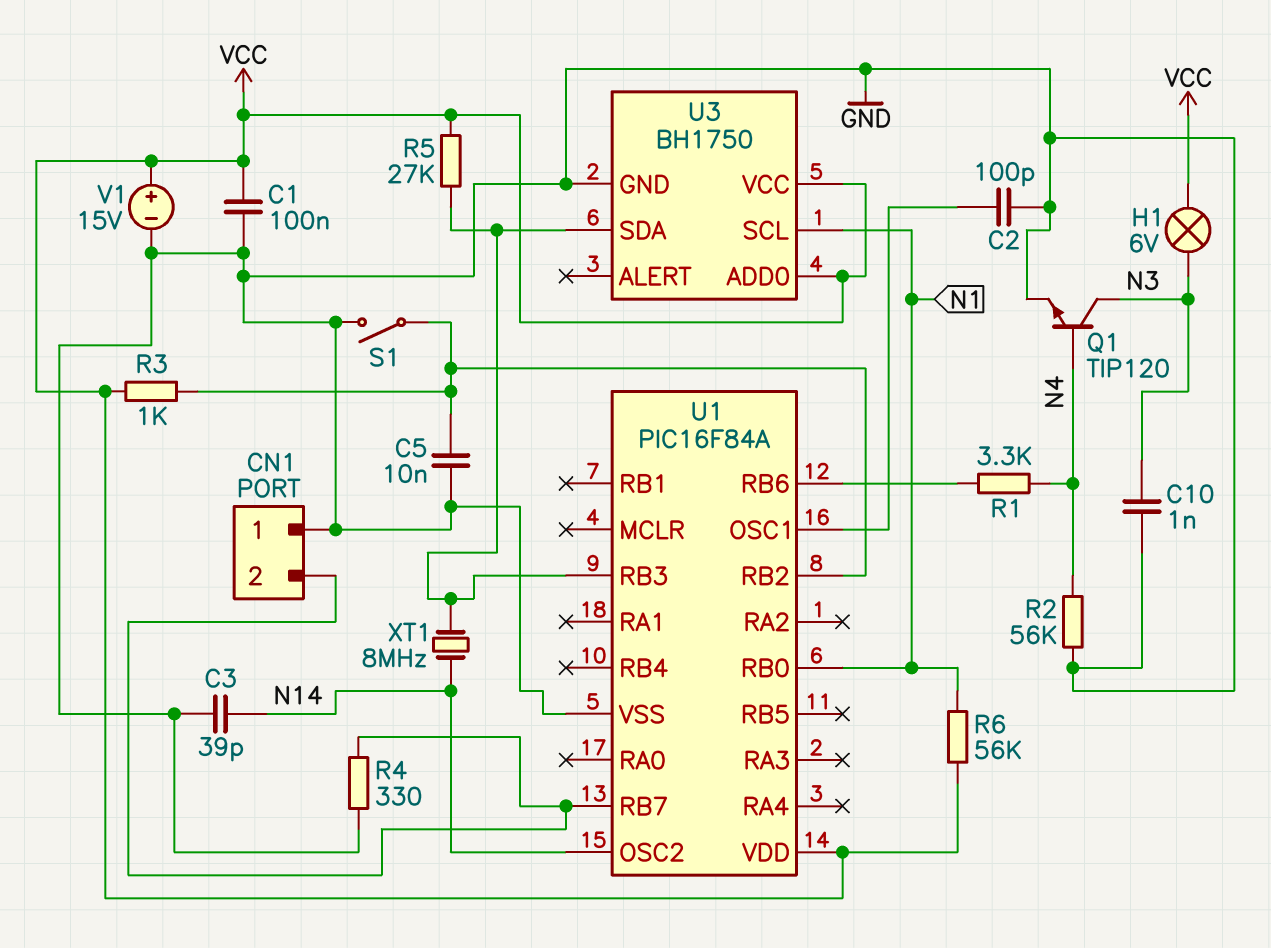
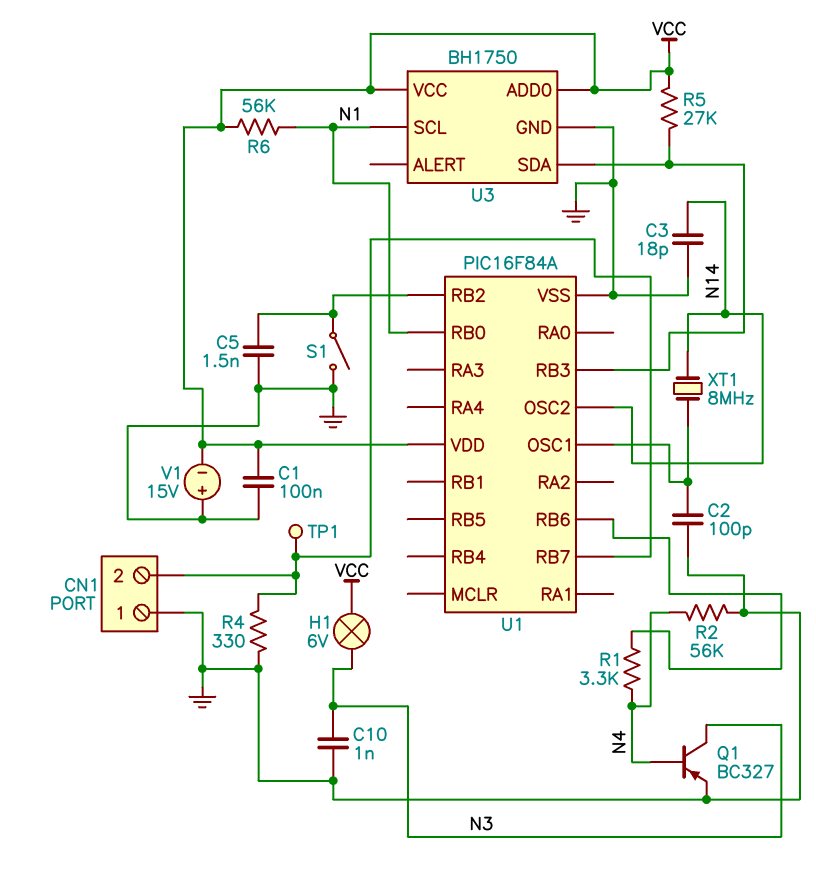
C3: 39pF (GND, N14) -> 18pF (GND, N14)
C5: 10nF (GND, U1/RB2) -> 1.5nF (GND, U1/RB2)
Q1: NPN TIP120 (B N4, C N3, E GND) -> PNP BC327 (B N4, C N3, E GND)
R3: 1k (U1/RB2, VCC) -> none
TP1: none -> test point (CN1/2)
V1: 15V (plus VCC, minus GND) -> 15V (plus GND, minus VCC)
XT1: 8MHz (N14, U1/RB3) -> 8MHz (N14, U1/OSC1)

